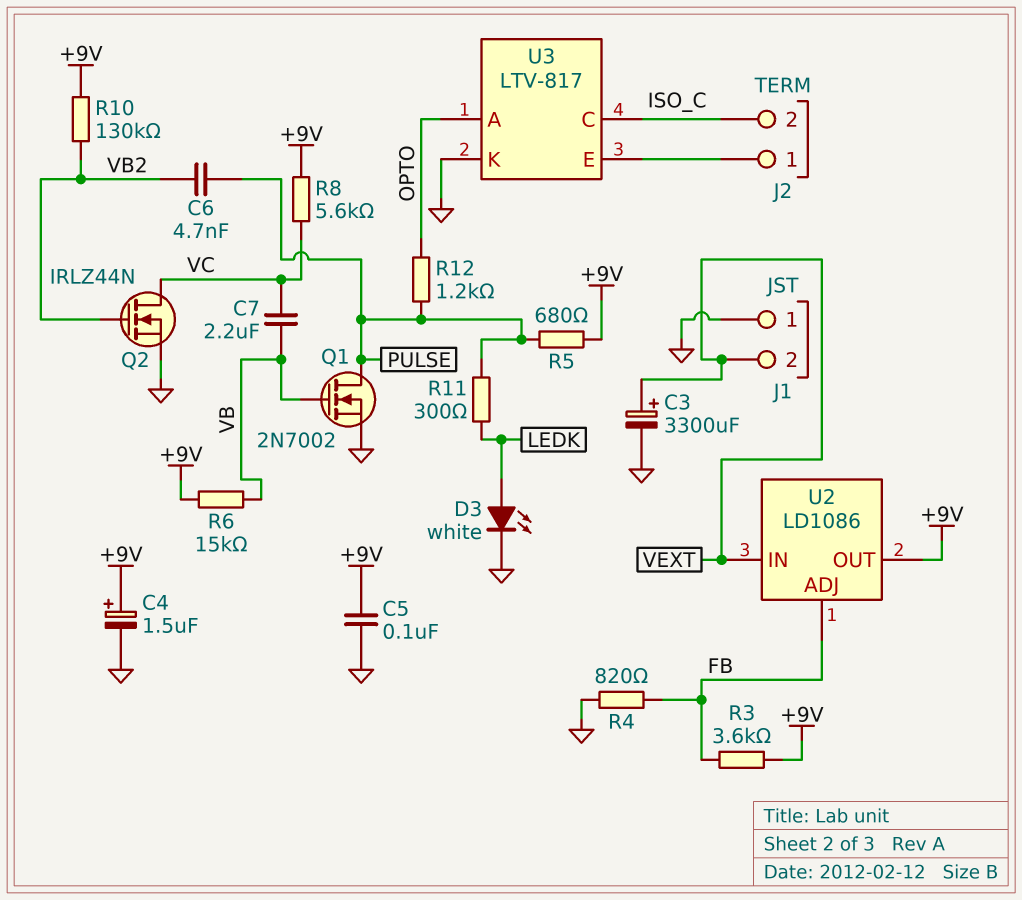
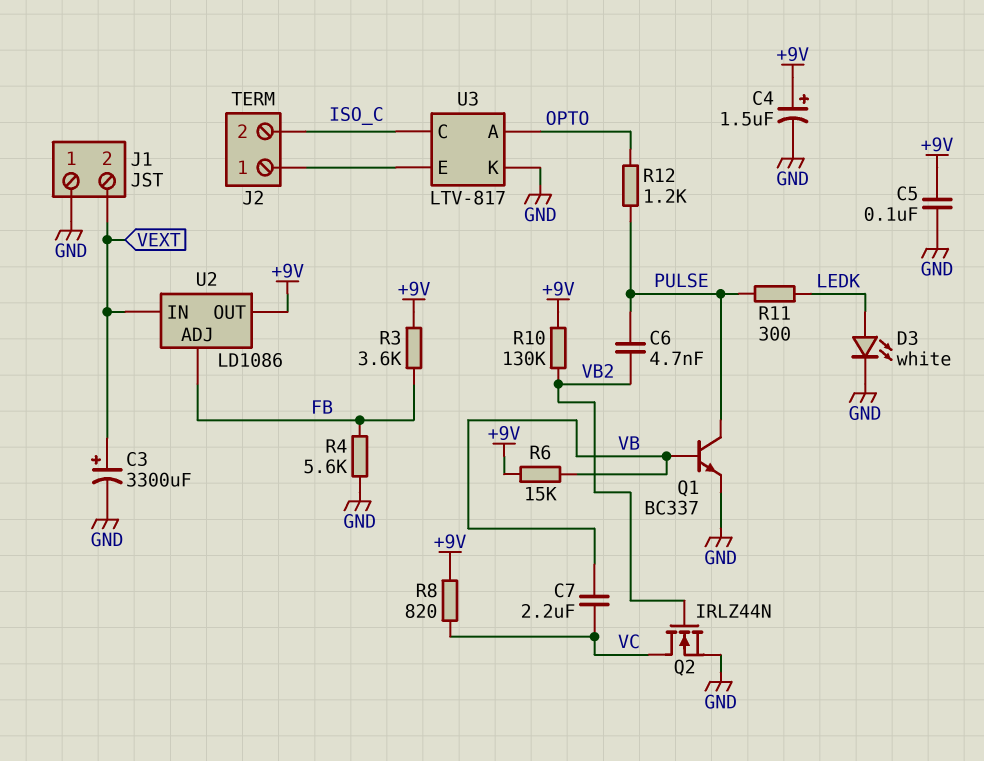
Q1: NMOS 2N7002 (G VB, D PULSE, S GND) -> NPN BC337 (B VB, C PULSE, E GND)
R4: 820 (FB, GND) -> 5.6k (FB, GND)
R5: 680 (+9V, PULSE) -> none
R8: 5.6k (+9V, VC) -> 820 (+9V, VC)

